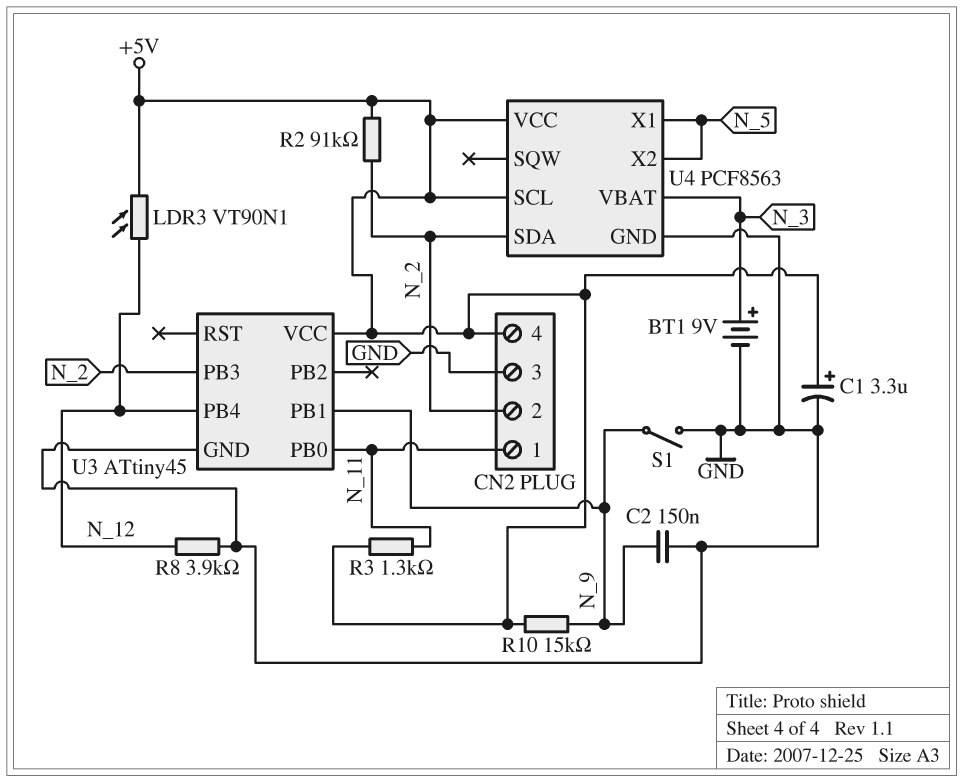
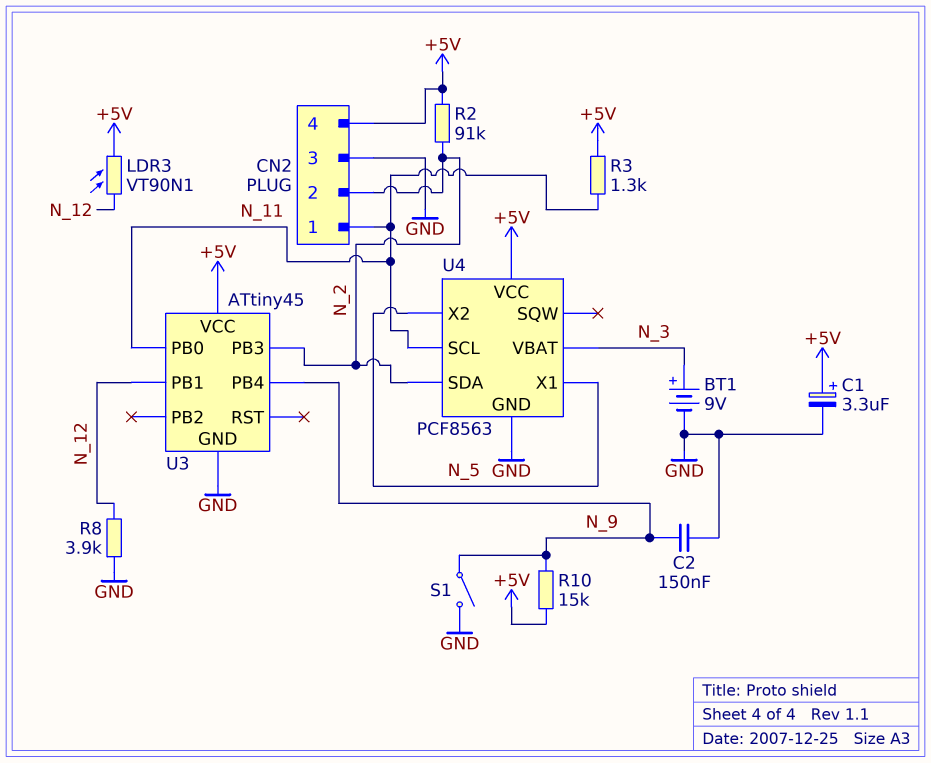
U3 pin PB1: N_9 -> N_12
U3 pin PB4: N_12 -> N_9
U4 pin SCL: +5V -> N_11

